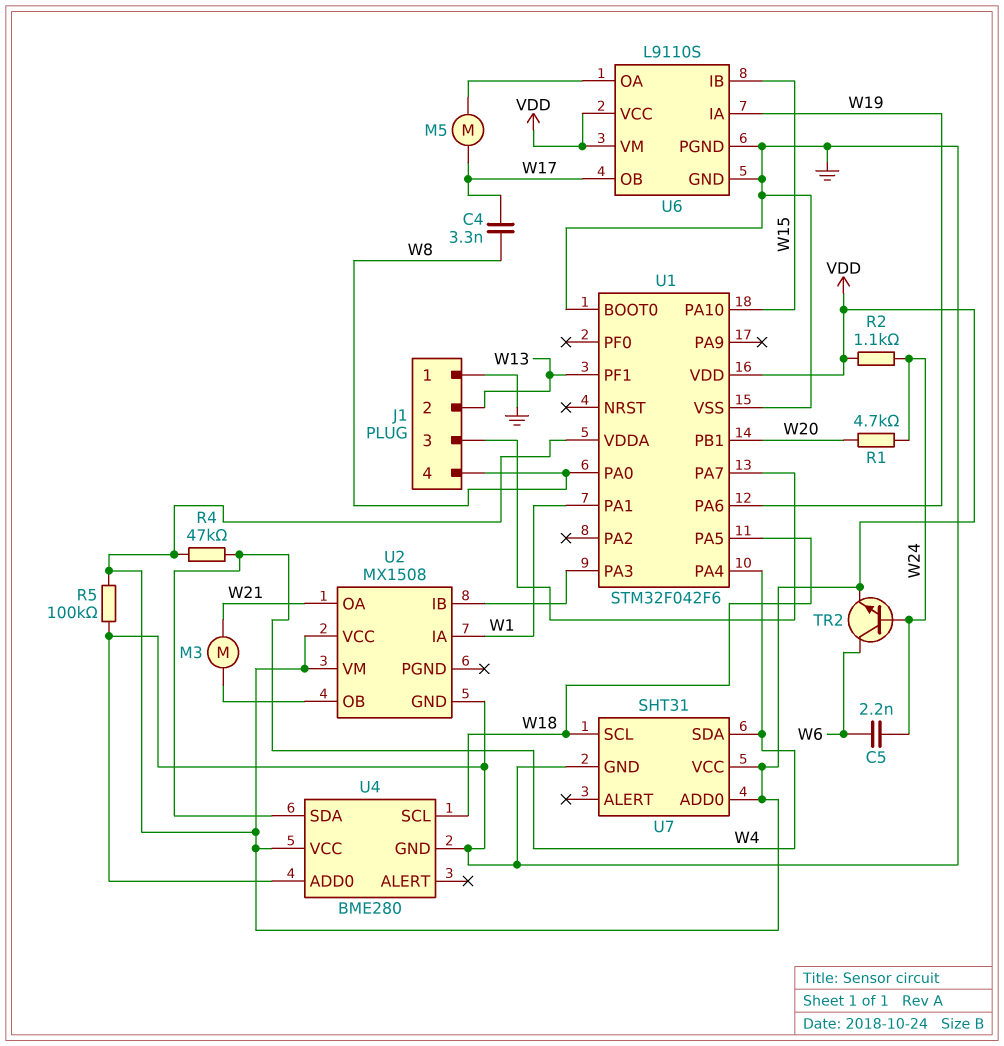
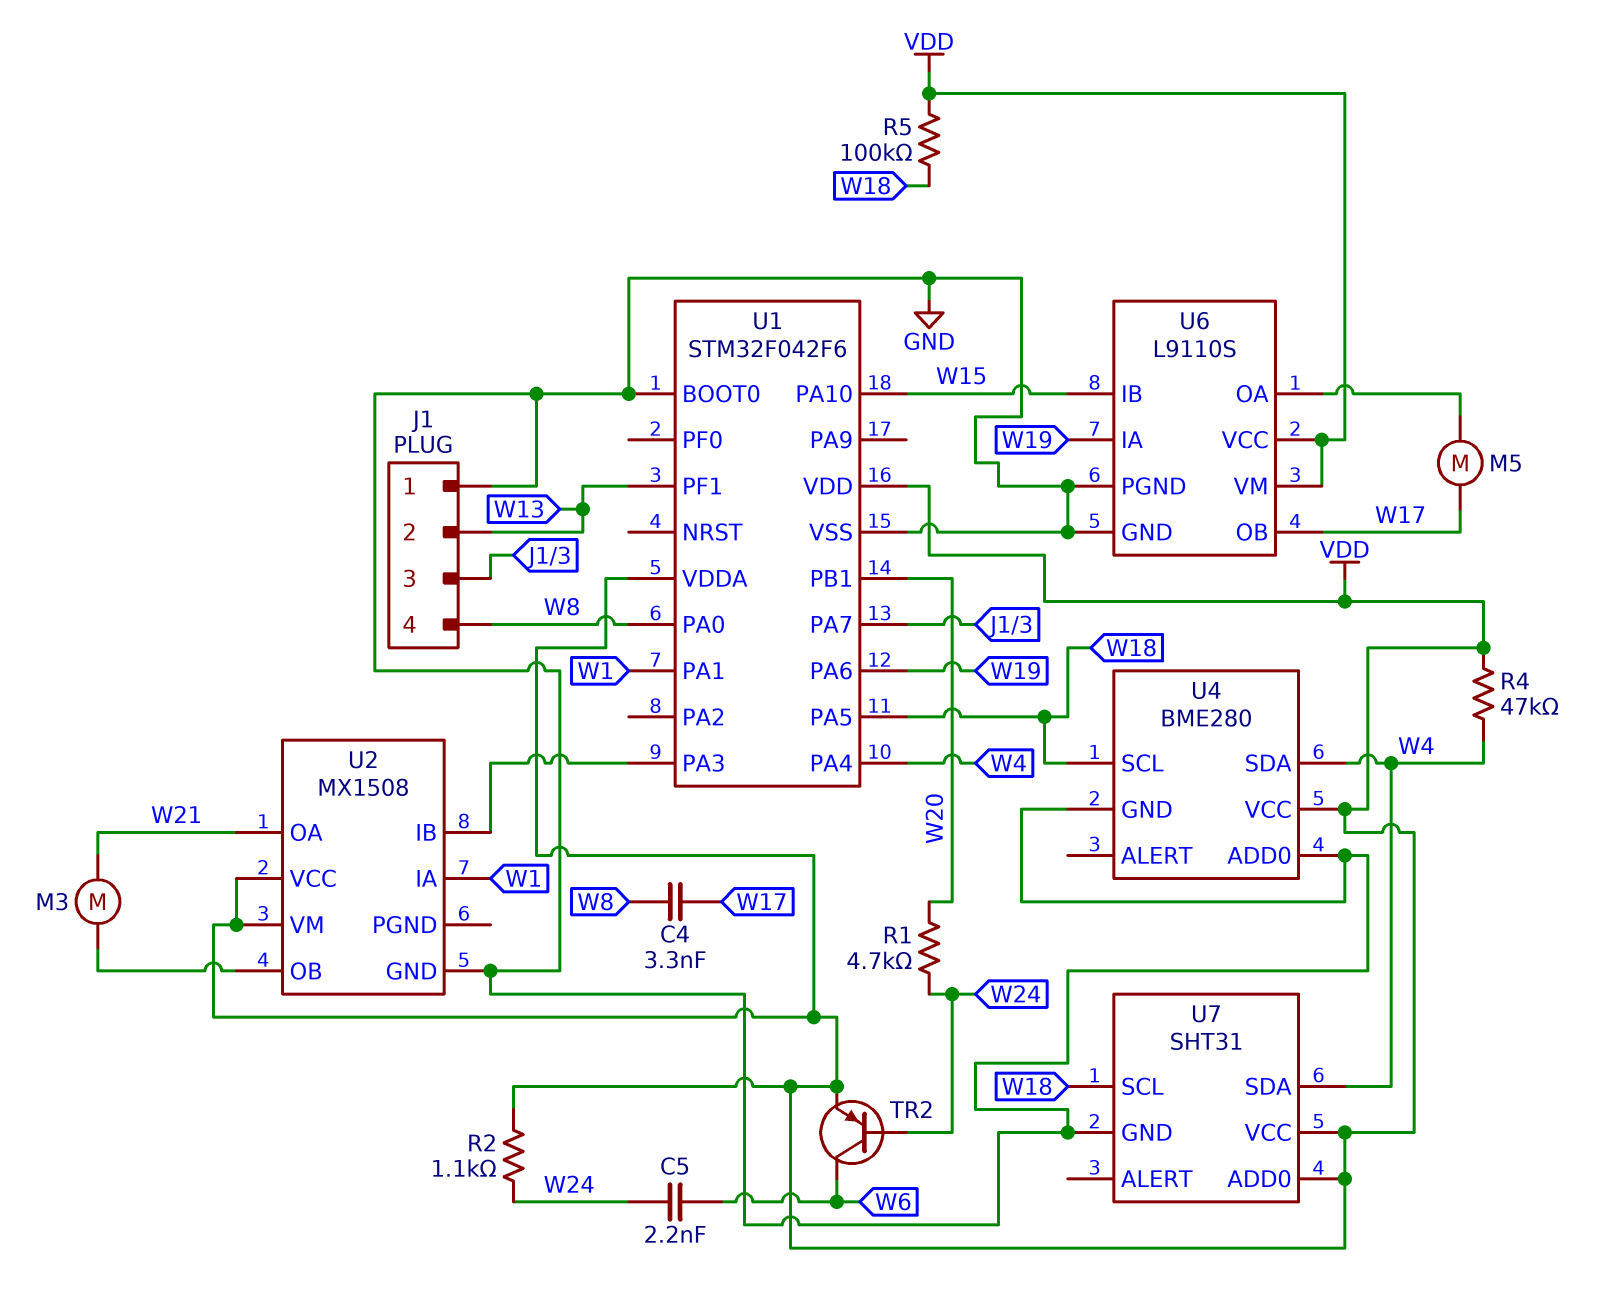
R5: 100k (GND, VDD) -> 100k (VDD, W18)
TR2: NPN (B W24, C W6, E VDD) -> PNP (B W24, C W6, E VDD)

